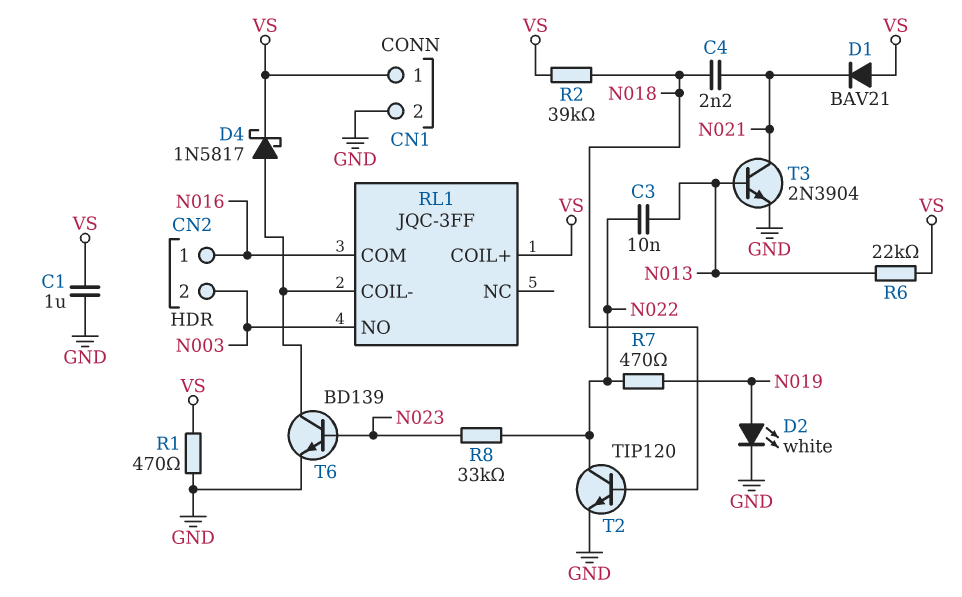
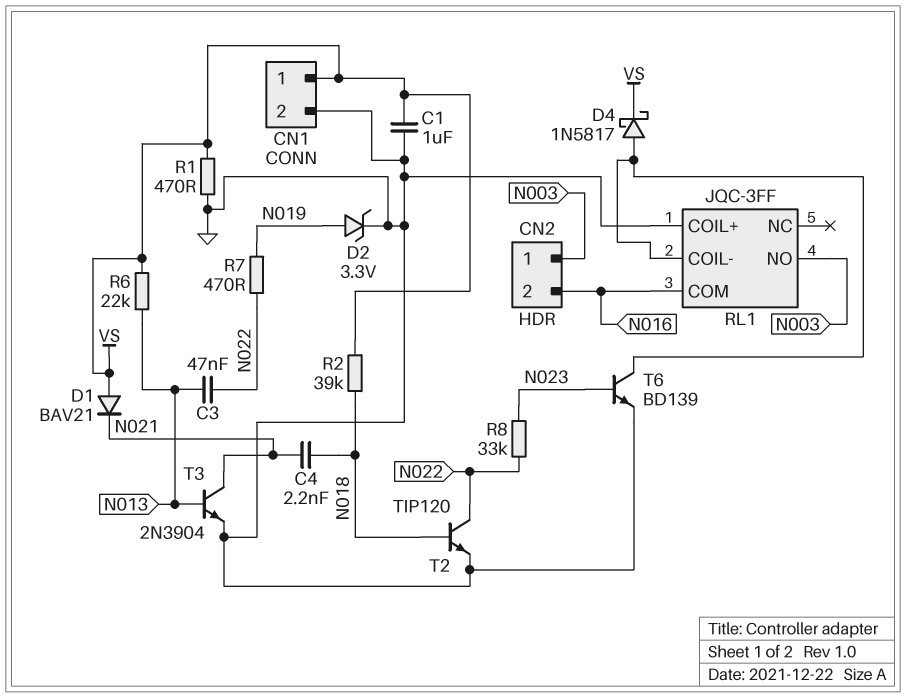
C3: 10nF (N013, N022) -> 47nF (N013, N022)
CN2 pin 1: N016 -> N003
CN2 pin 2: N003 -> N016
D2: LED white (A N019, K GND) -> zener 3.3V (A N019, K GND)
RL1 pin COIL+: VS -> GND

